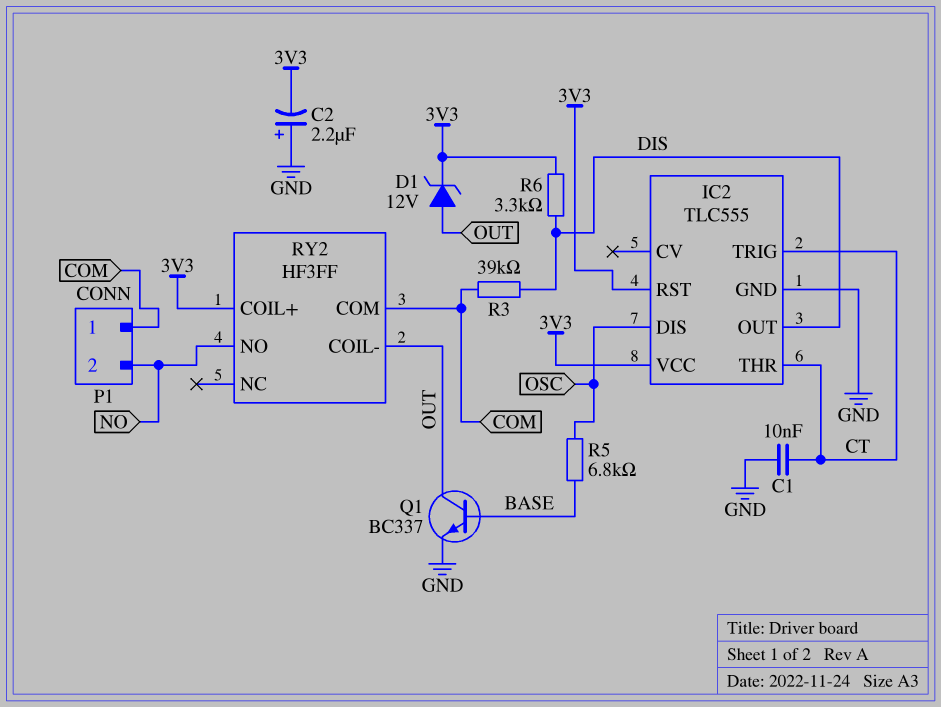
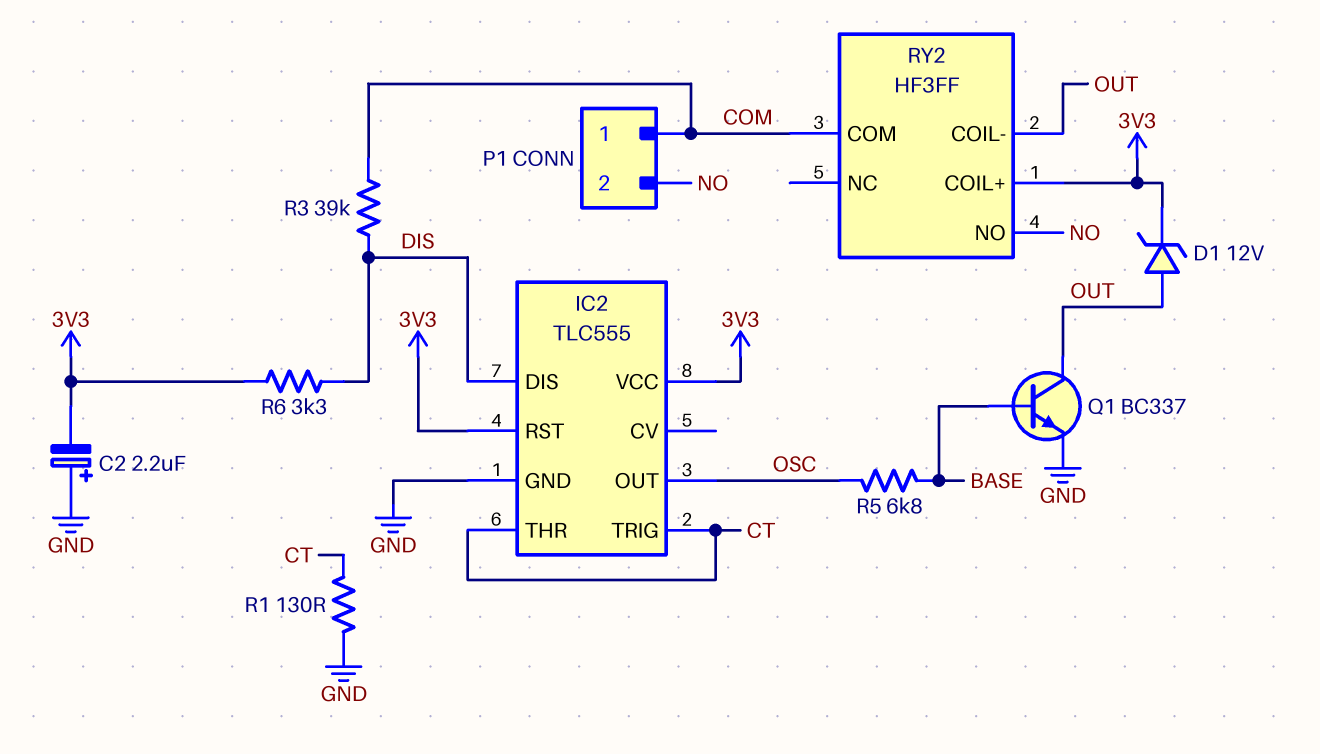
C1: 10nF (CT, GND) -> none
IC2 pin DIS: OSC -> DIS
IC2 pin OUT: DIS -> OSC
R1: none -> 130 (CT, GND)

